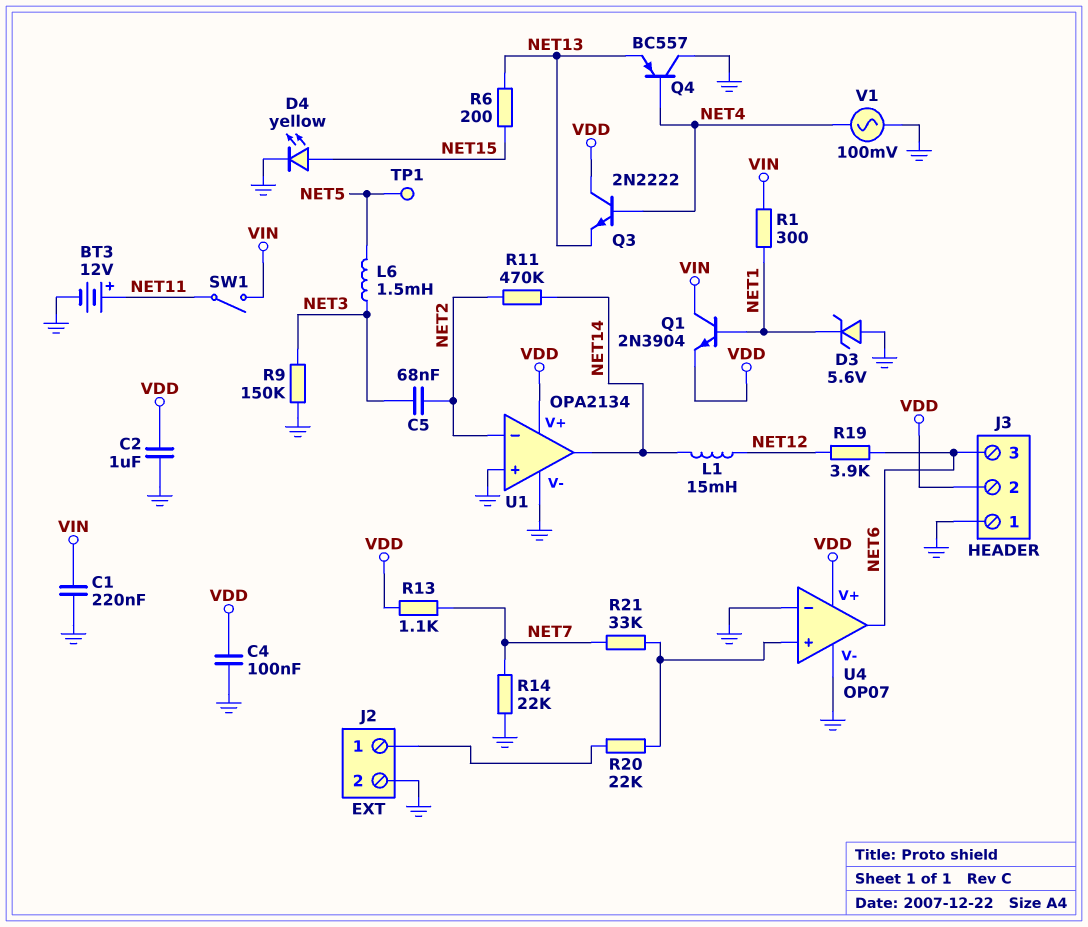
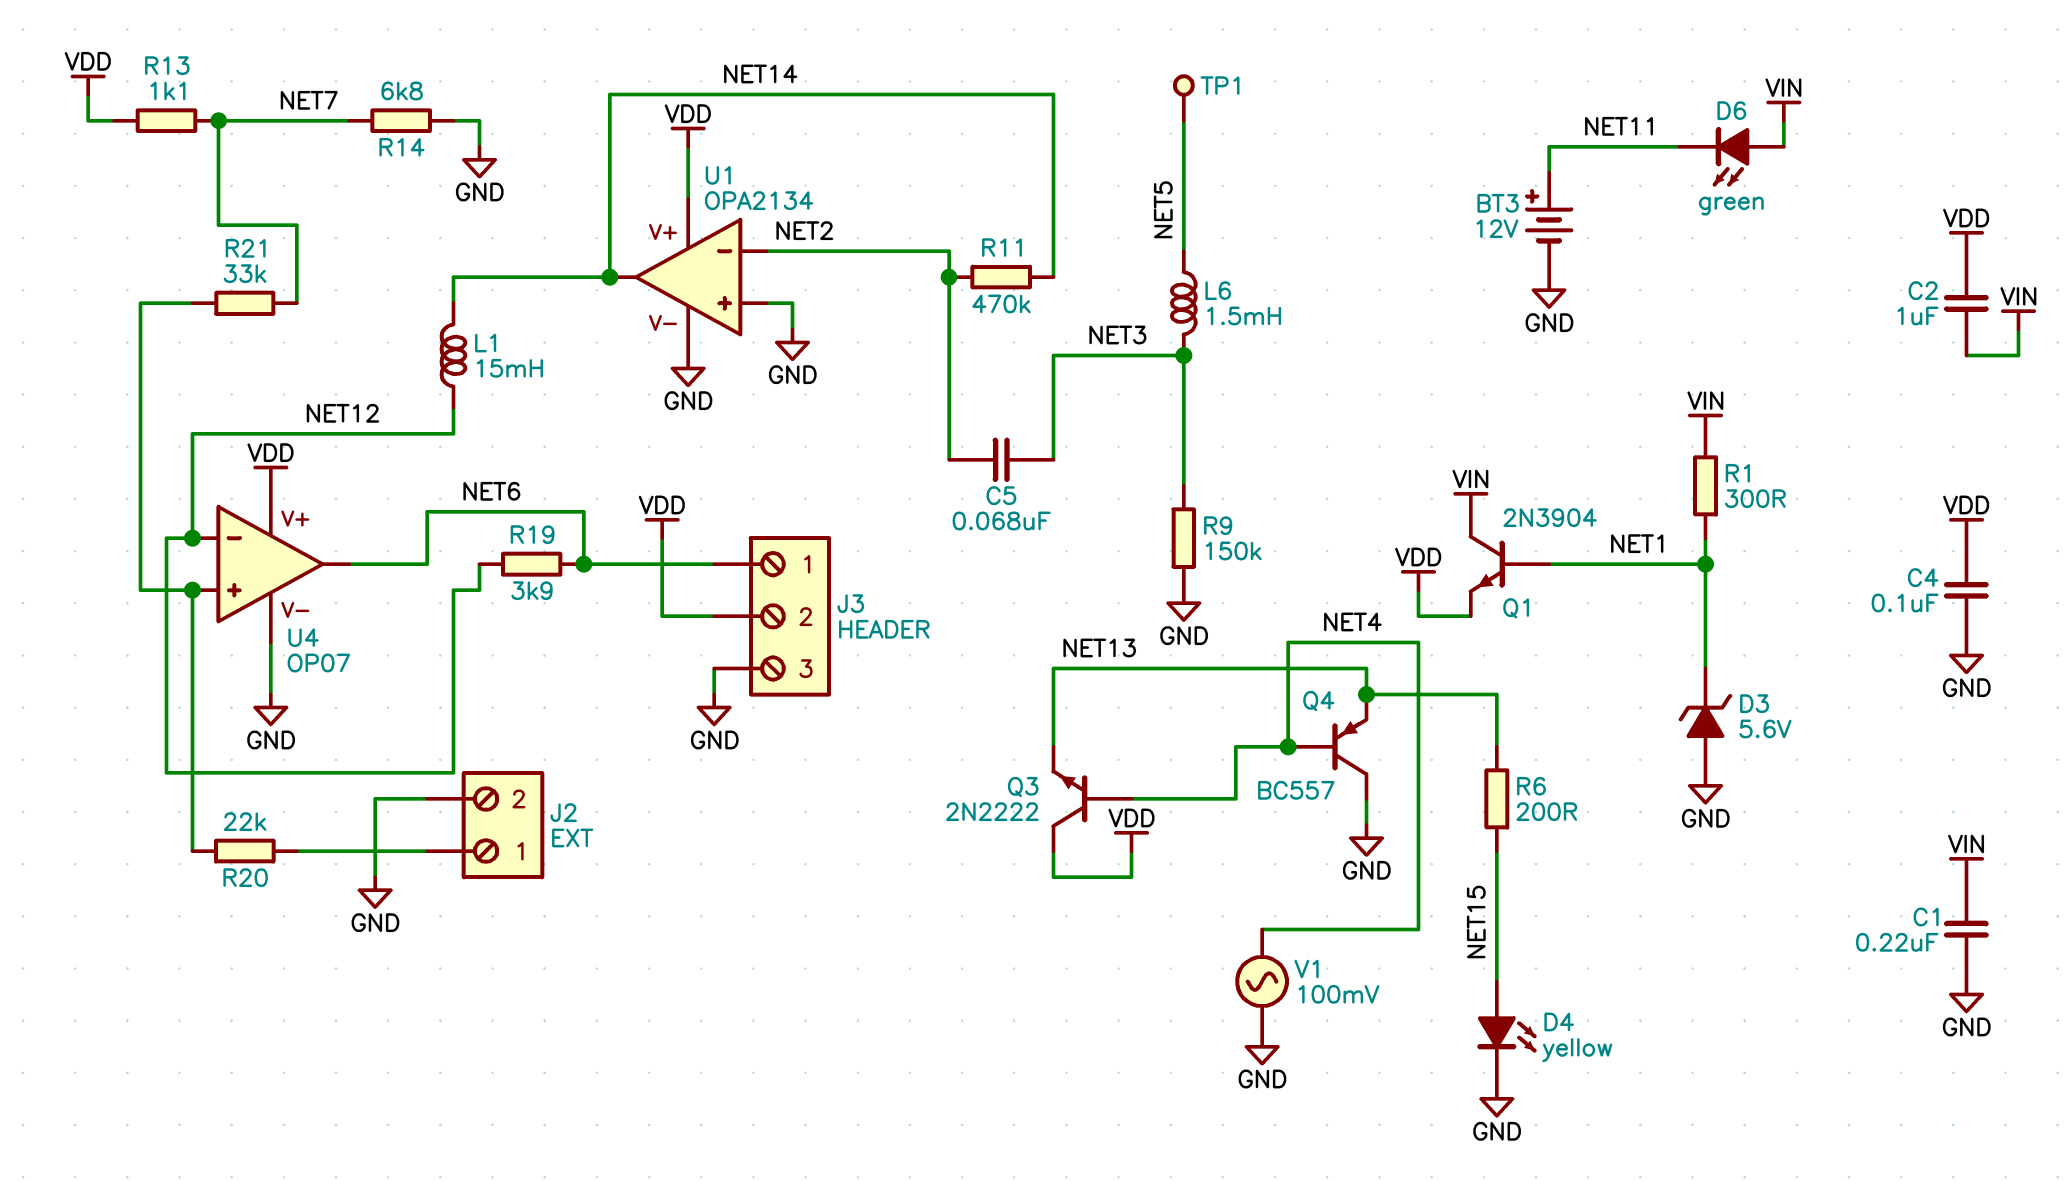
C2: 1uF (GND, VDD) -> 1uF (VDD, VIN)
D6: none -> LED green (A VIN, K NET11)
J3 pin 1: GND -> NET6
J3 pin 3: NET6 -> GND
R14: 22k (GND, NET7) -> 6.8k (GND, NET7)
SW1: switch (NET11, VIN) -> none
U4 pin in-: GND -> NET12

